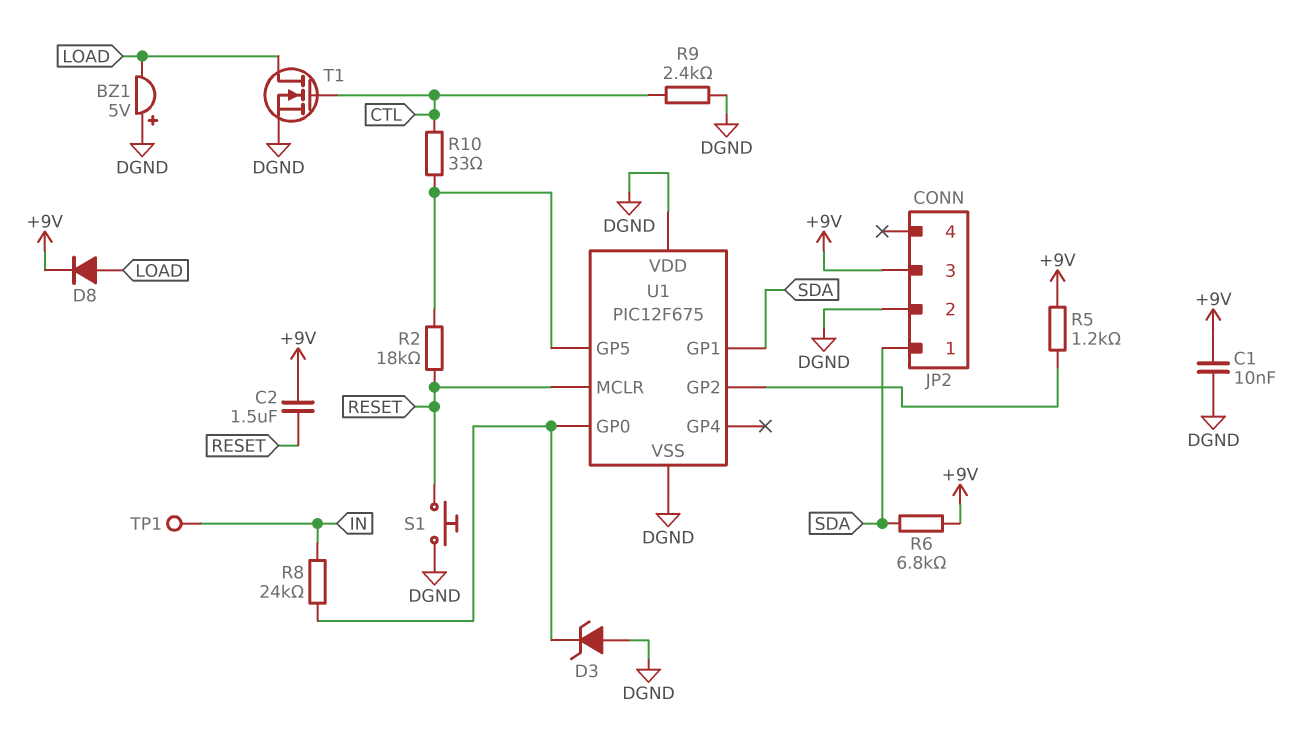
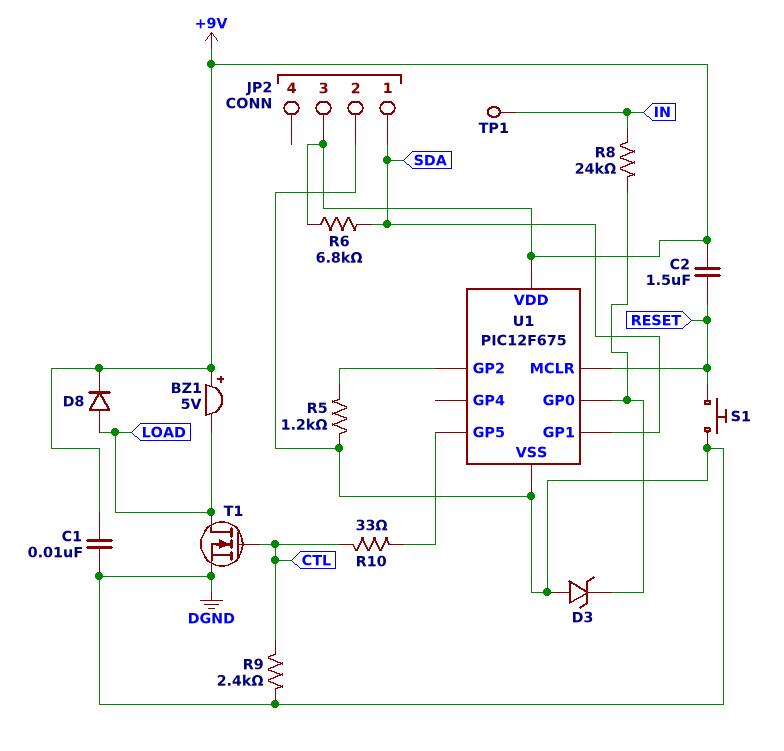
BZ1: buzzer 5V (plus DGND, minus LOAD) -> buzzer 5V (plus +9V, minus LOAD)
R2: 18k (RESET, U1/GP5) -> none
R5: 1.2k (+9V, U1/GP2) -> 1.2k (DGND, U1/GP2)
U1 pin VDD: DGND -> +9V

